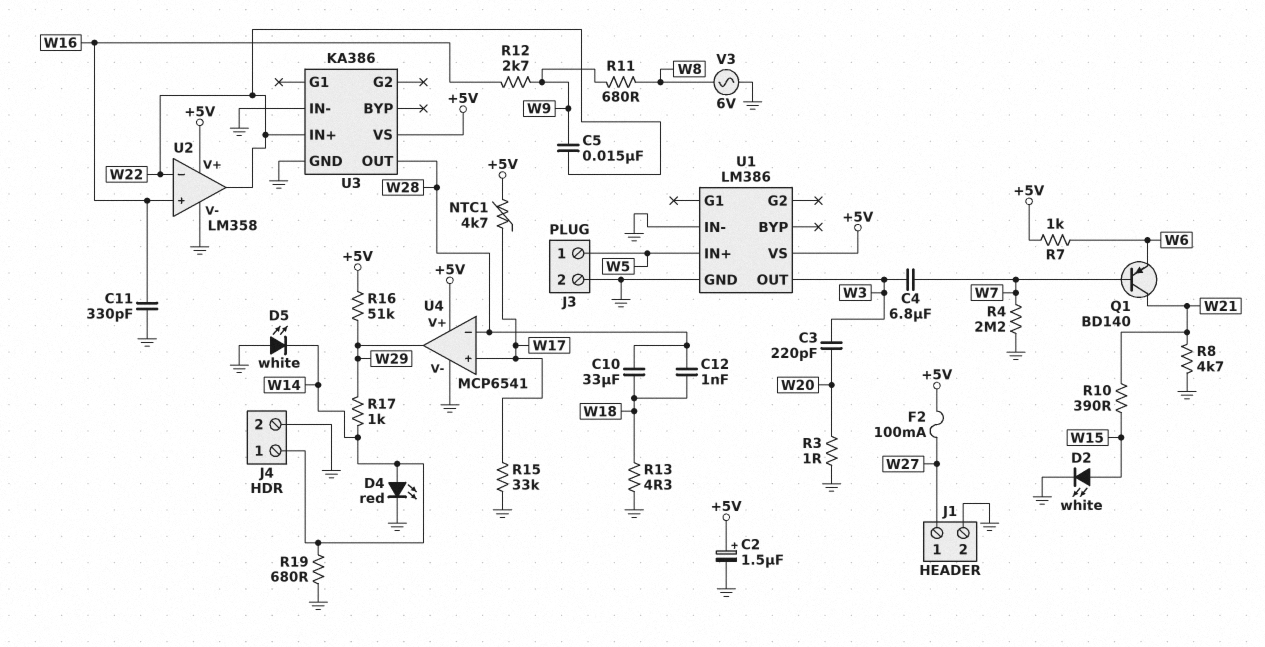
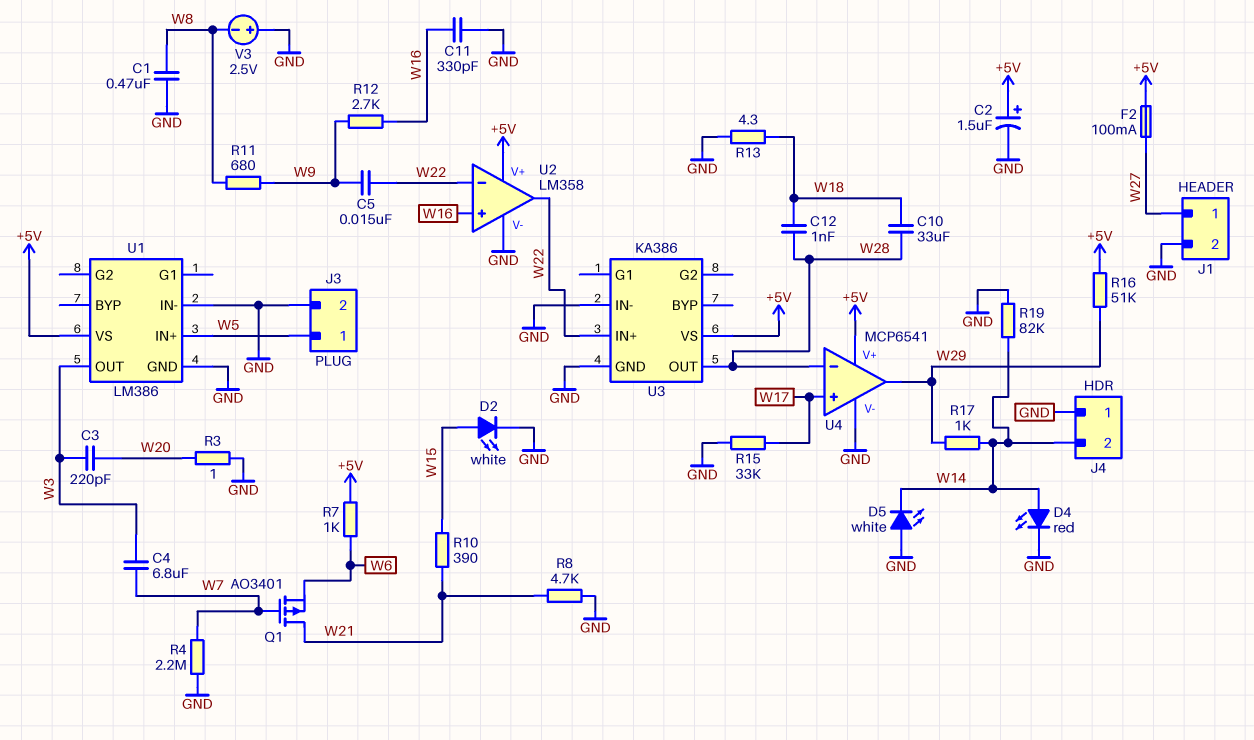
C1: none -> 470nF (GND, W8)
J4 pin 1: W14 -> GND
J4 pin 2: GND -> W14
NTC1: 4.7k (+5V, W17) -> none
Q1: PNP BD140 (B W7, C W21, E W6) -> PMOS AO3401 (G W7, D W21, S W6)
R19: 680 (GND, W14) -> 82k (GND, W14)
V3: AC 6V (GND, W8) -> 2.5V (plus GND, minus W8)

